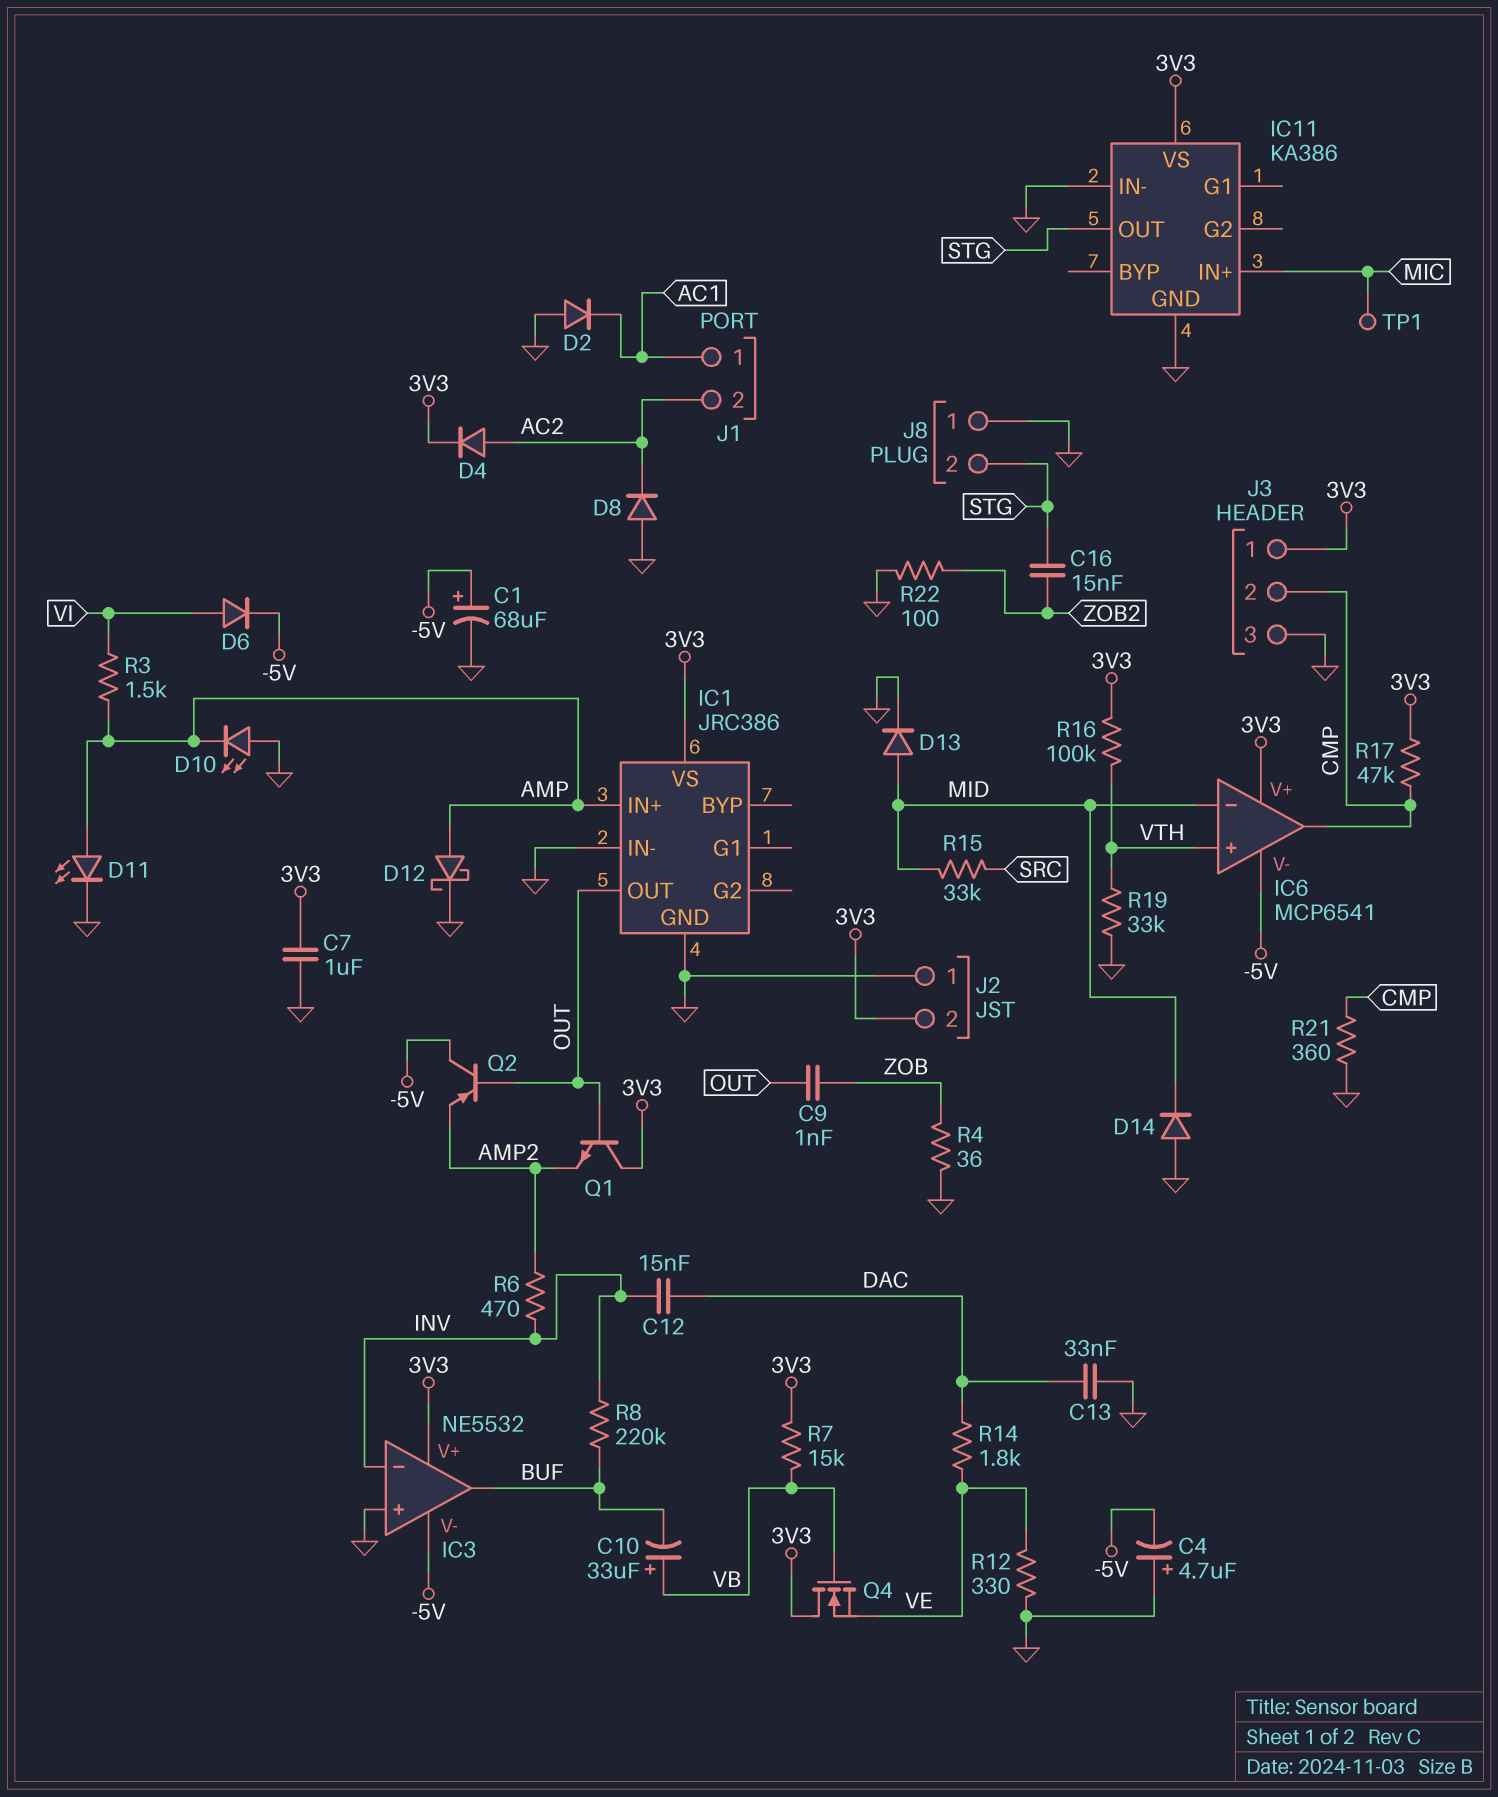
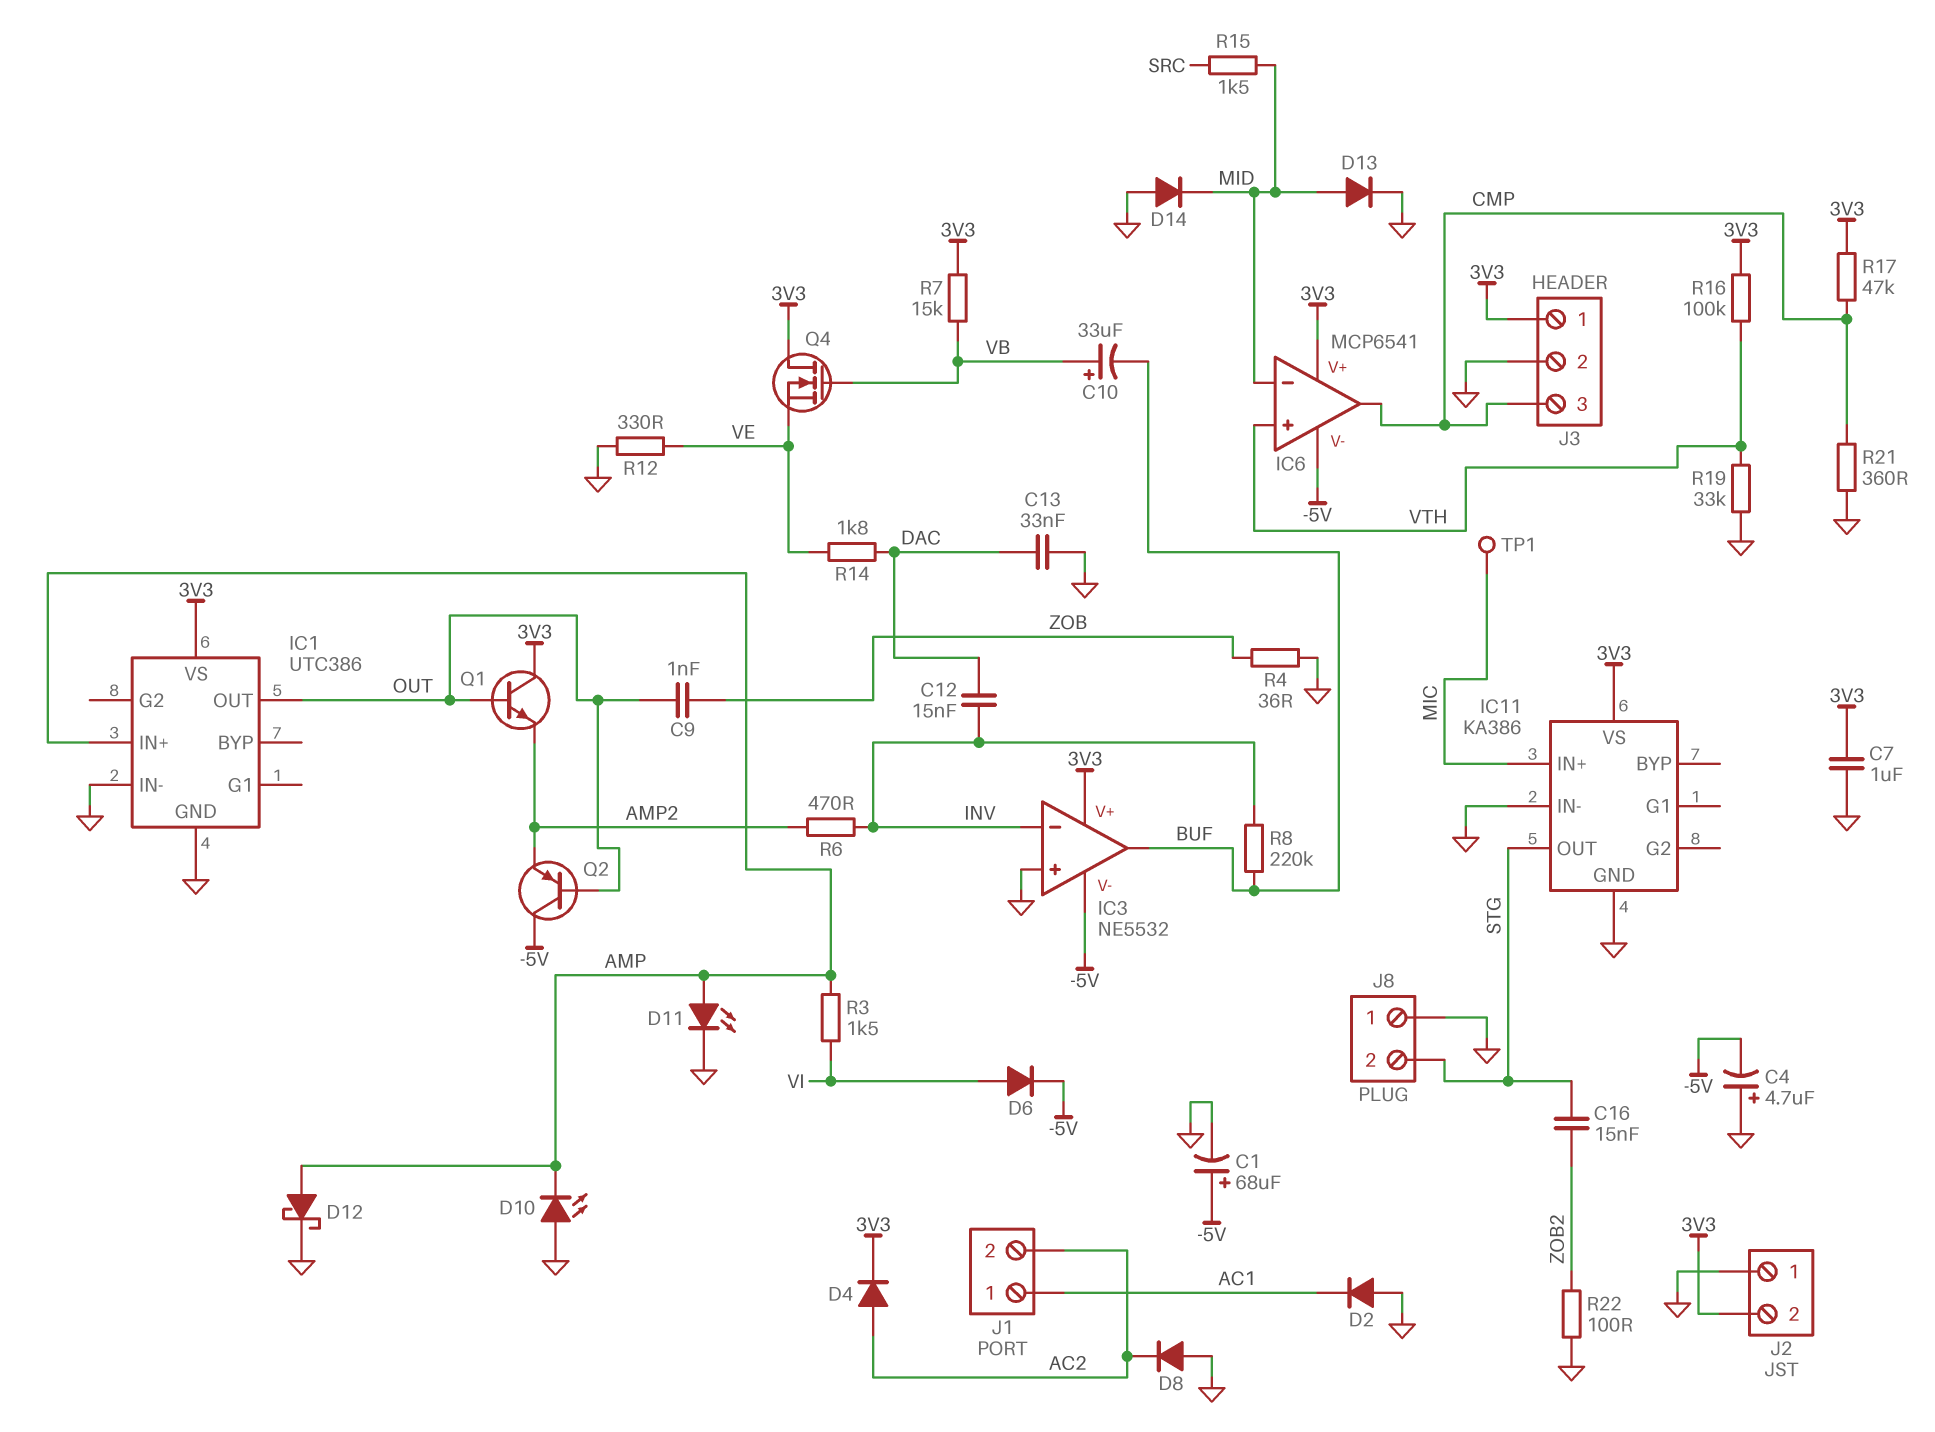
IC1: JRC386 -> UTC386
J3 pin 2: CMP -> GND
J3 pin 3: GND -> CMP
R15: 33k (MID, SRC) -> 1.5k (MID, SRC)

